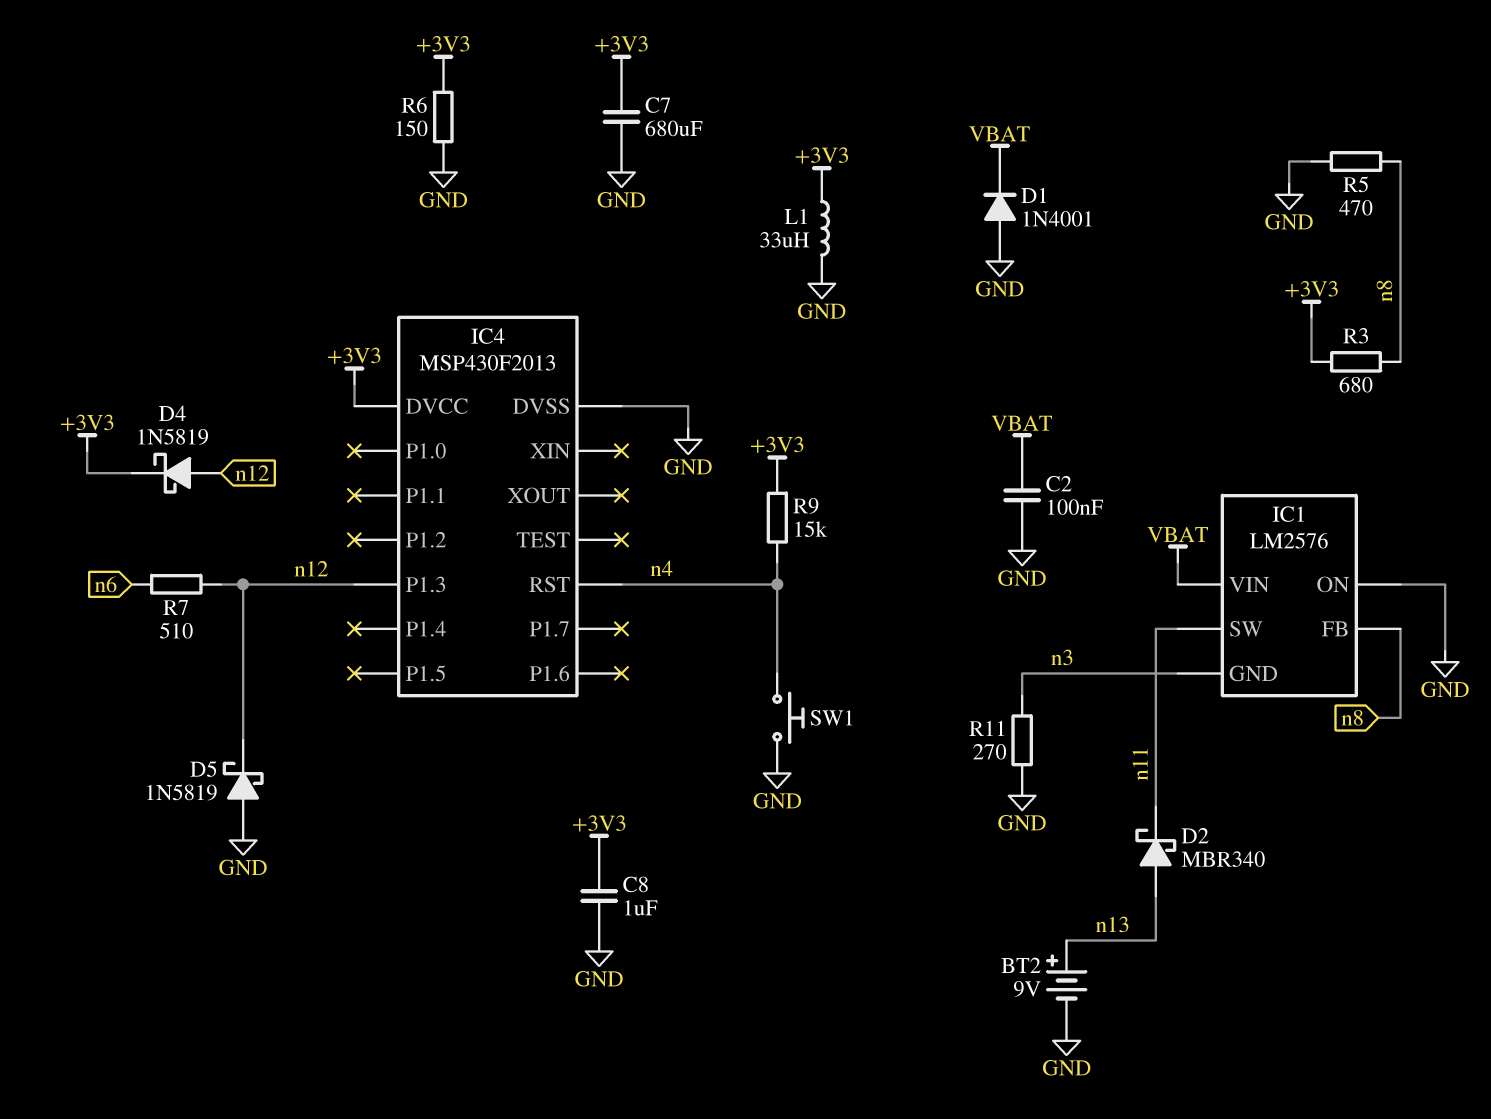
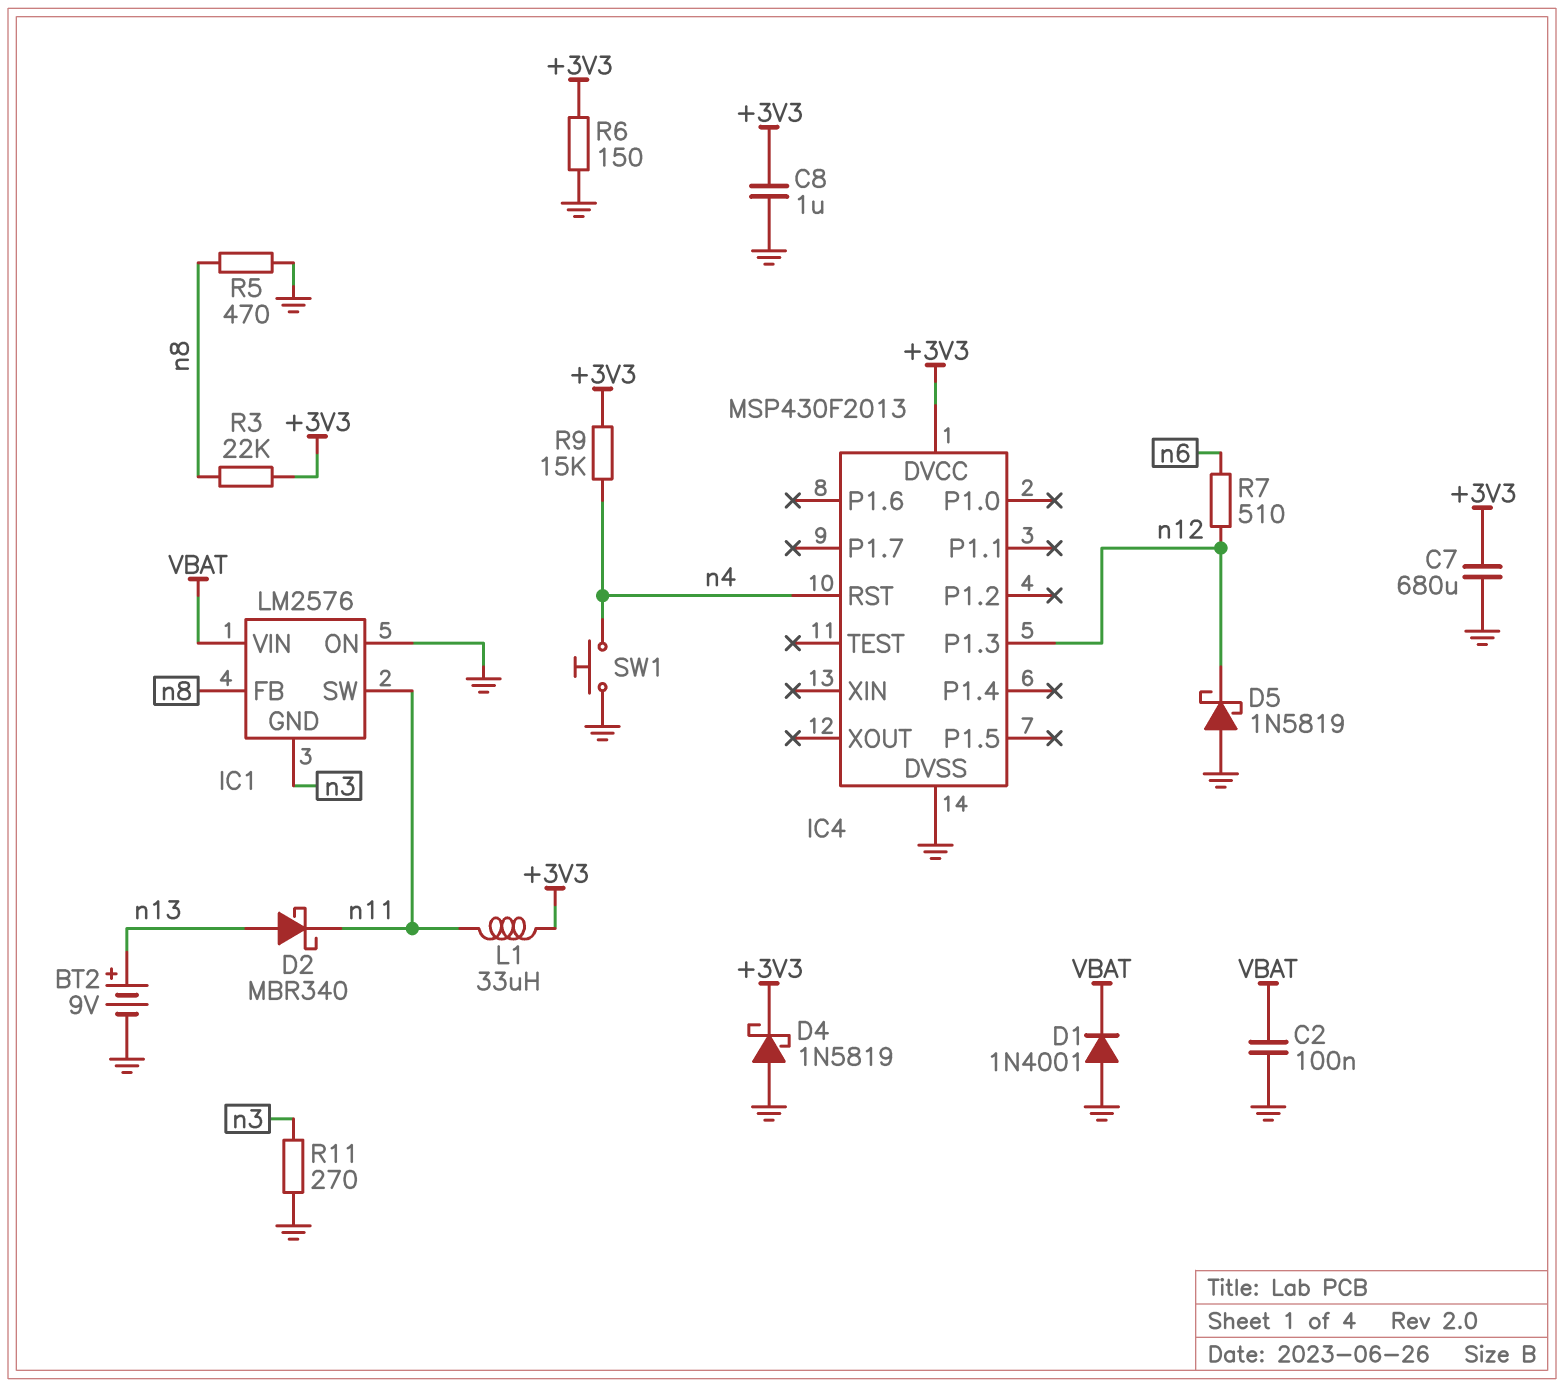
D4: schottky 1N5819 (A n12, K +3V3) -> schottky 1N5819 (A GND, K +3V3)
L1: 33uH (+3V3, GND) -> 33uH (+3V3, n11)
R3: 680 (+3V3, n8) -> 22k (+3V3, n8)

